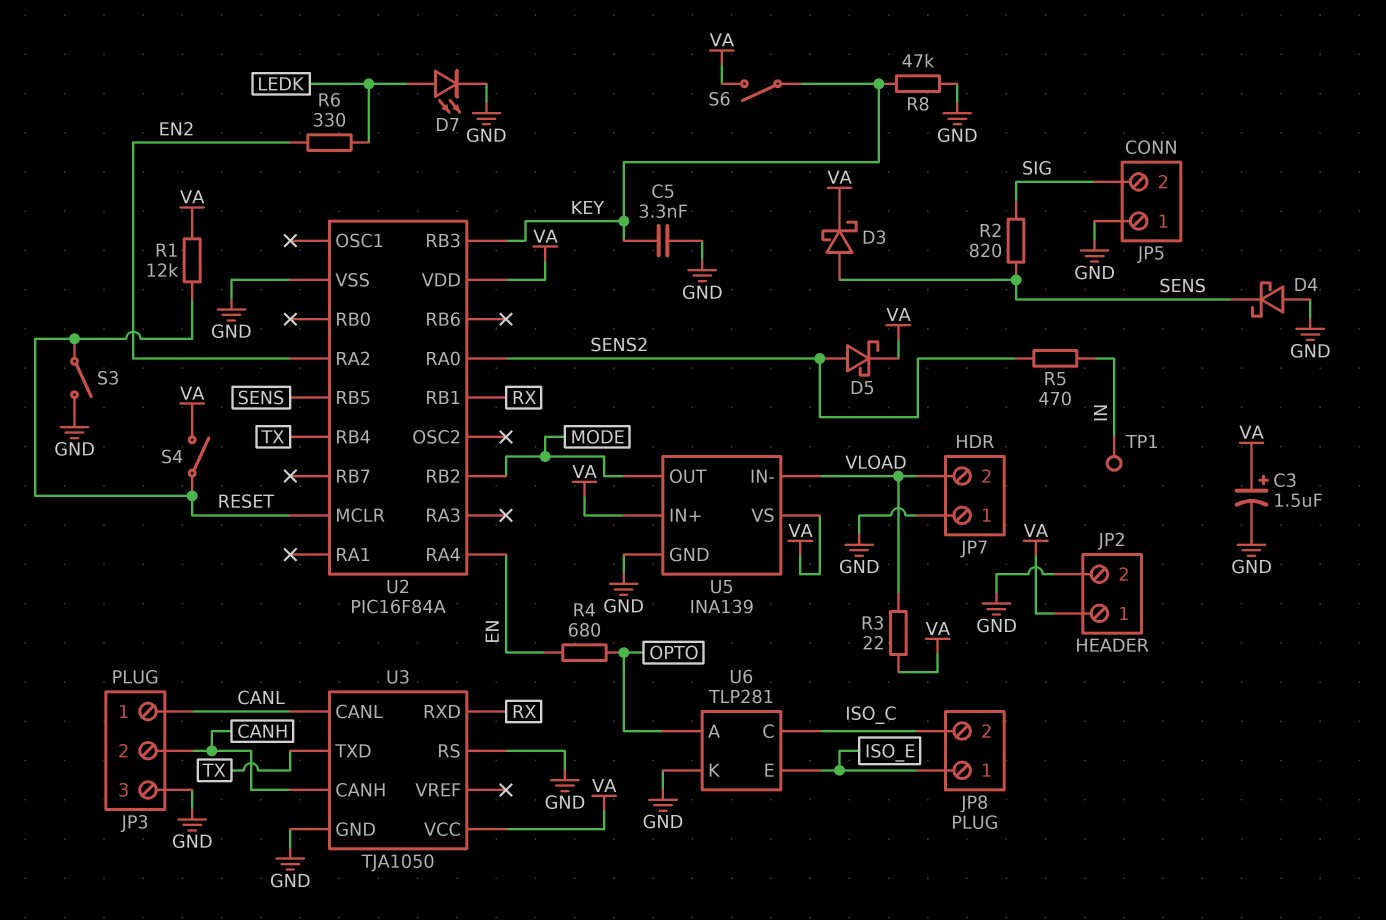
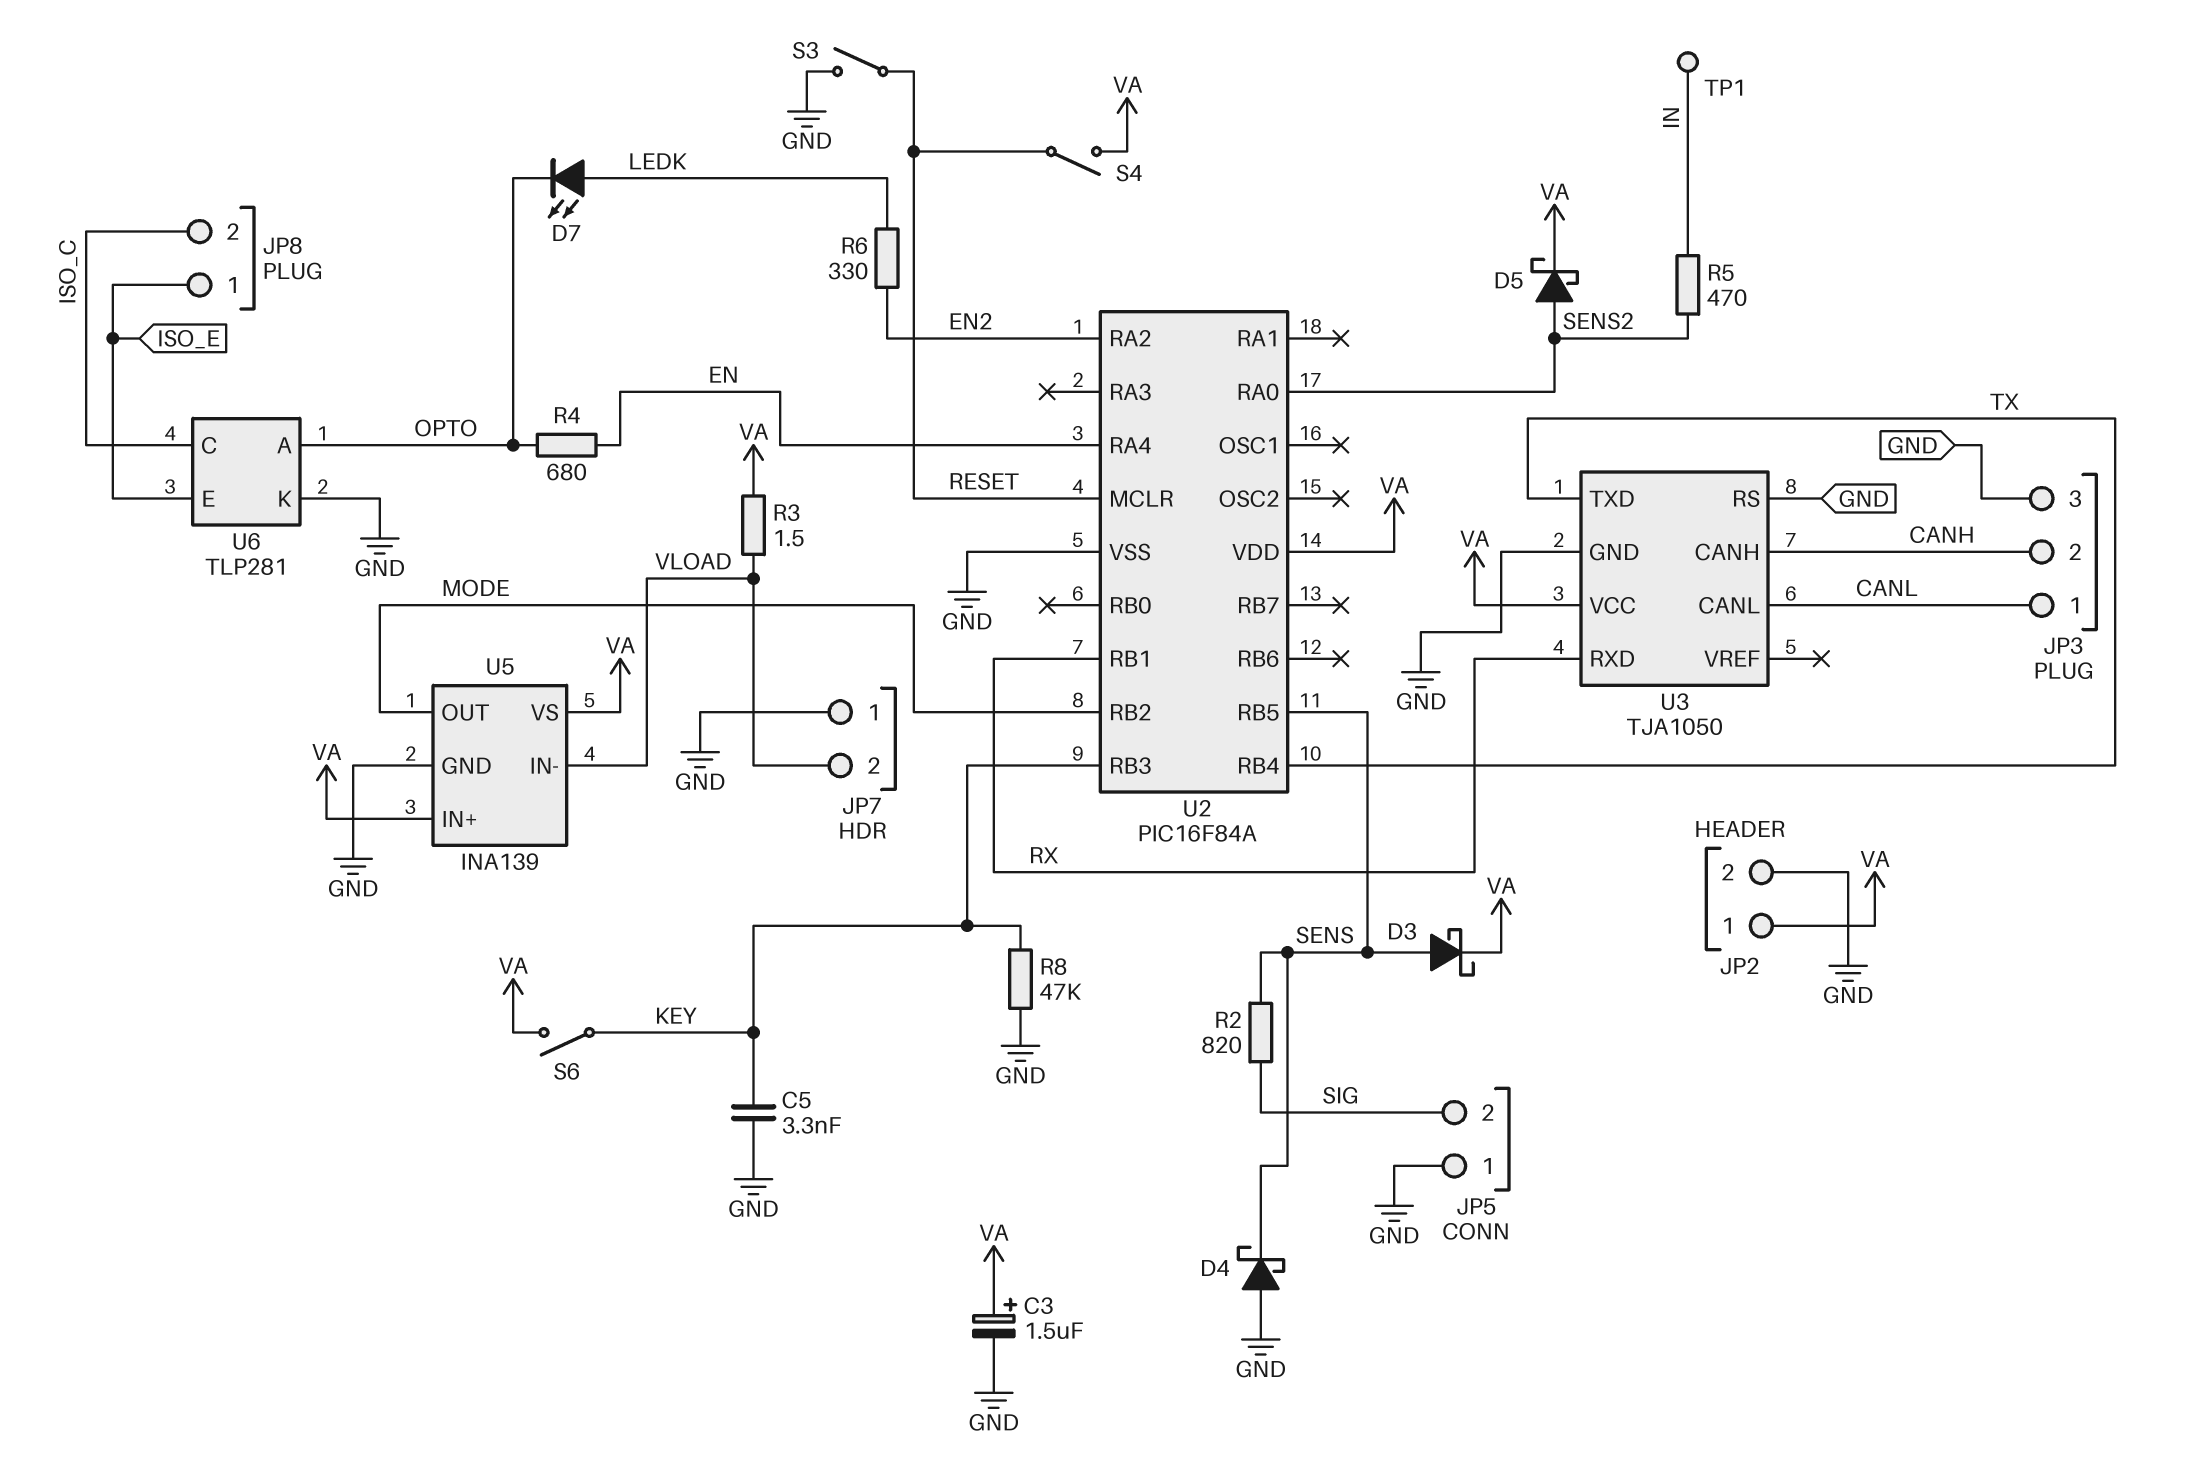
D7: LED (A LEDK, K GND) -> LED (A LEDK, K OPTO)
R1: 12k (RESET, VA) -> none
R3: 22 (VA, VLOAD) -> 1.5 (VA, VLOAD)

